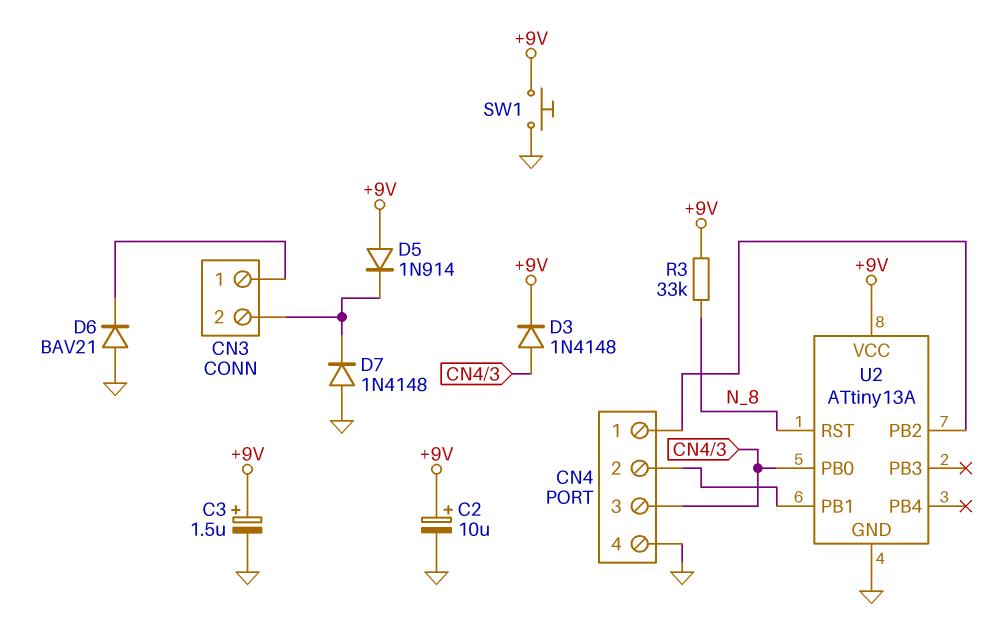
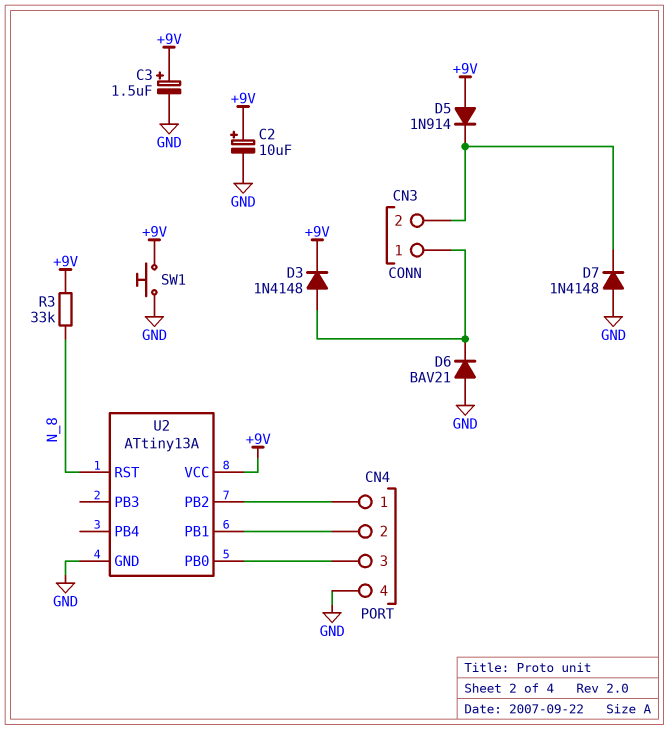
D3: diode 1N4148 (A CN4/3, K +9V) -> diode 1N4148 (A CN3/1, K +9V)

